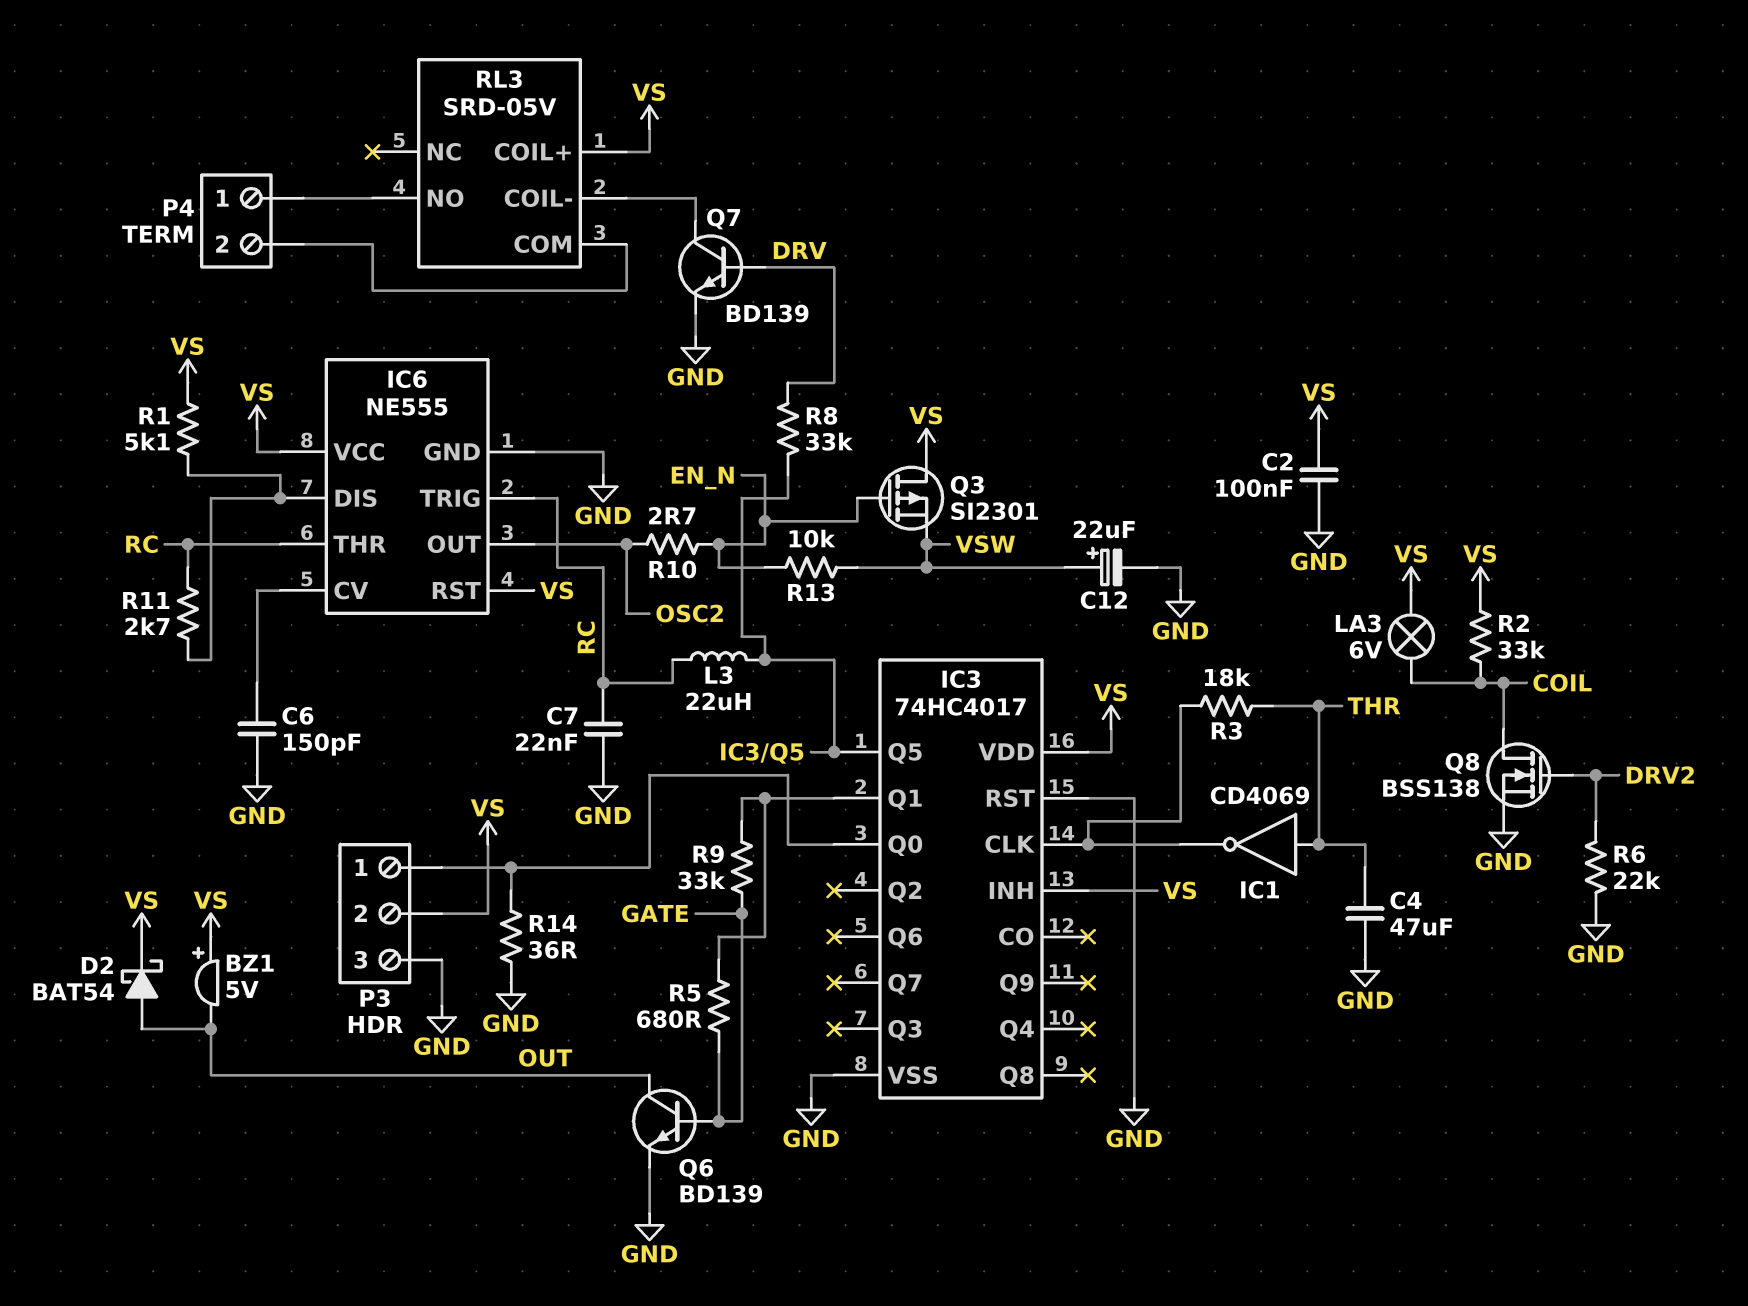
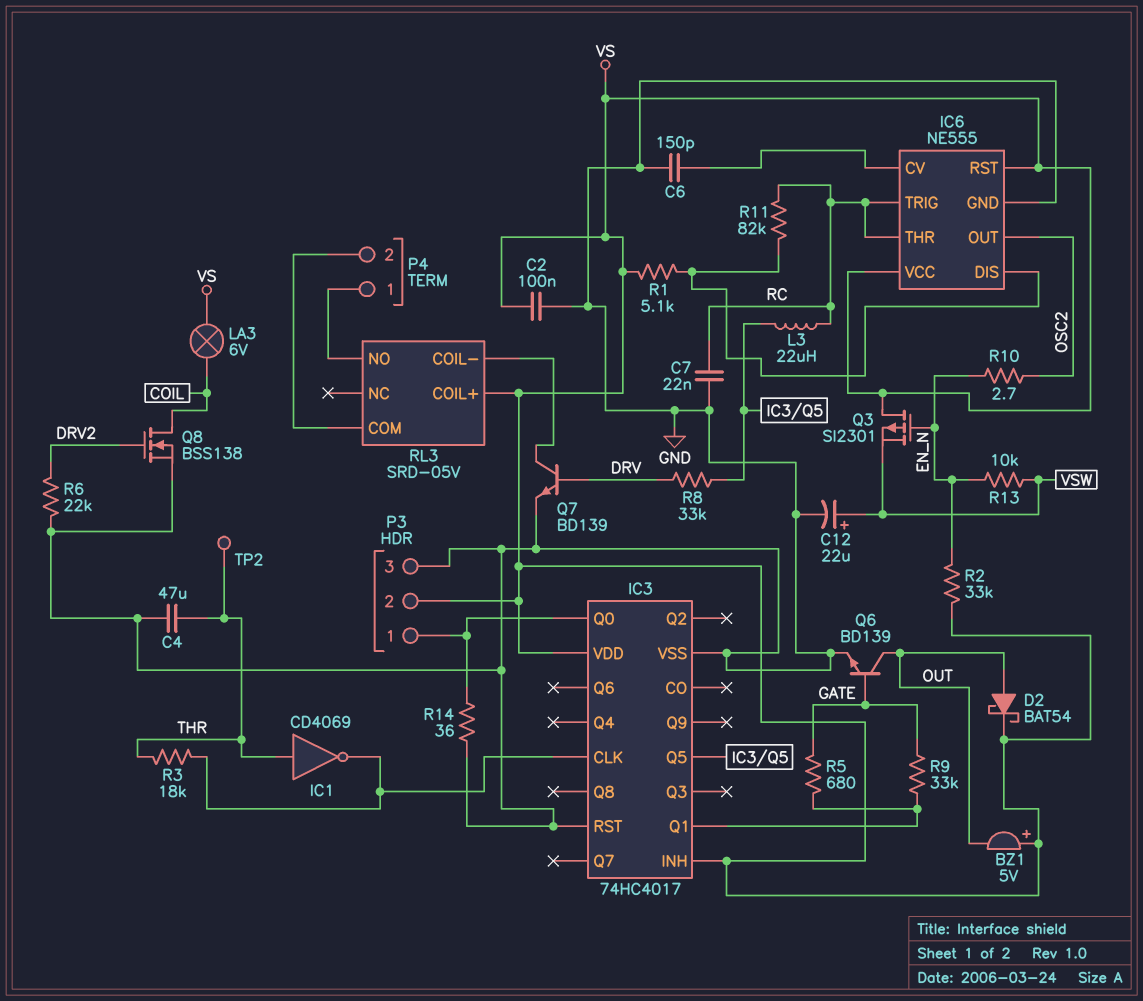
R2: 33k (COIL, VS) -> 33k (EN_N, VS)
R11: 2.7k (IC6/DIS, RC) -> 82k (IC6/DIS, RC)
TP2: none -> test point (THR)

